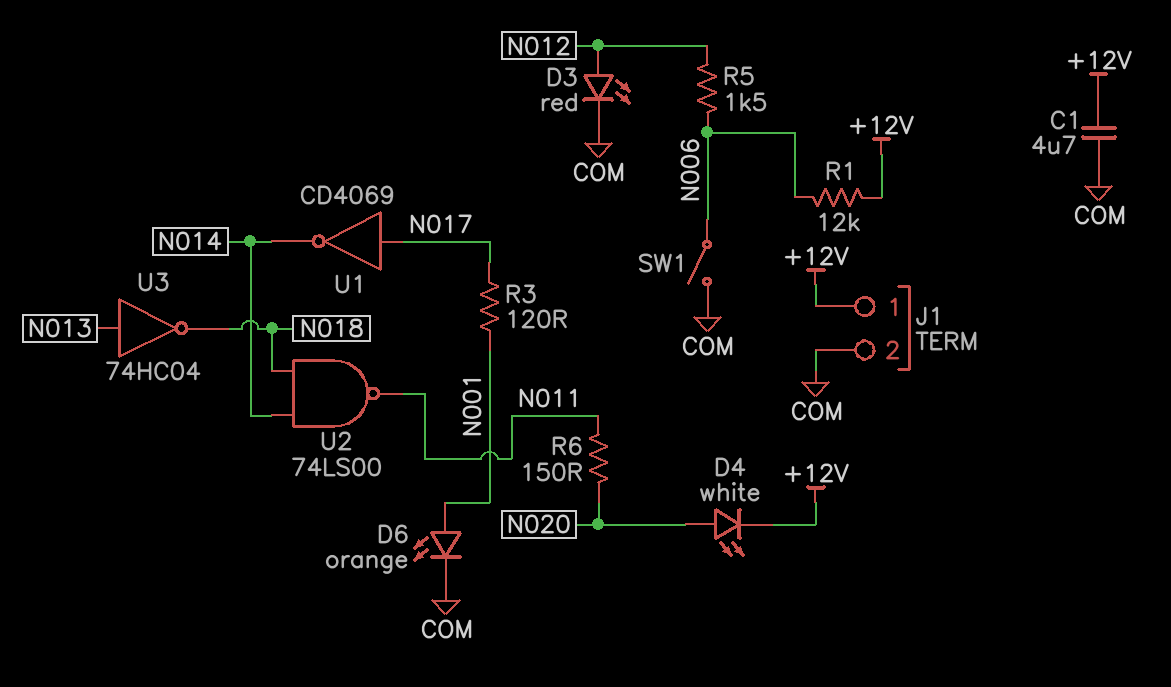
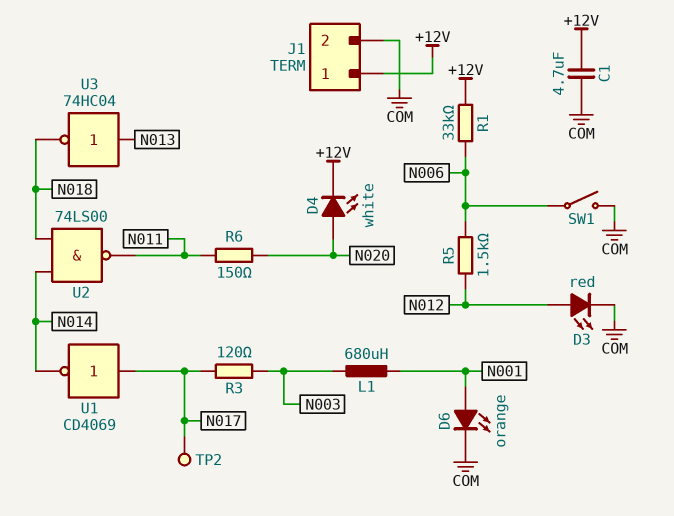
L1: none -> 680uH (N001, N003)
R1: 12k (+12V, N006) -> 33k (+12V, N006)
R3: 120 (N001, N017) -> 120 (N003, N017)
TP2: none -> test point (N017)

